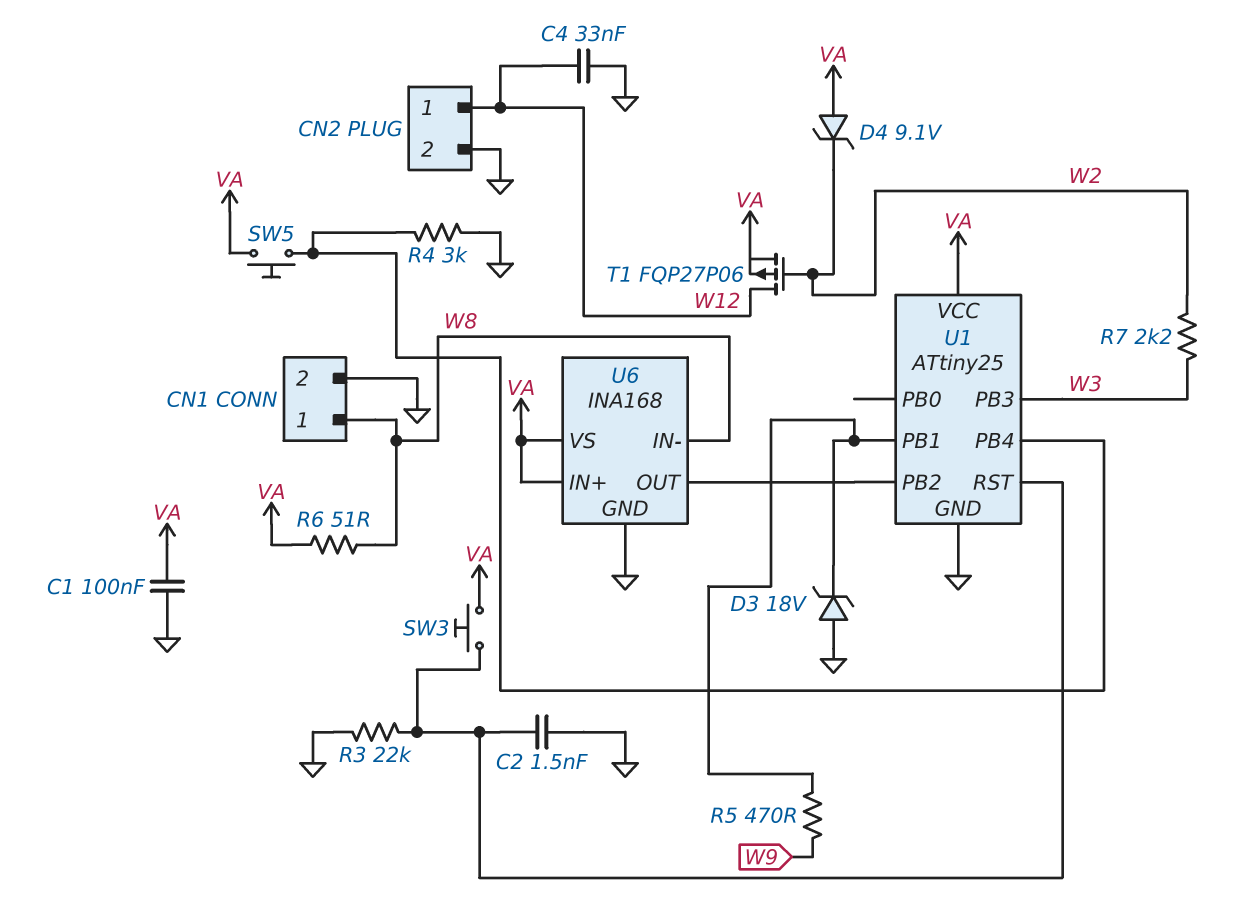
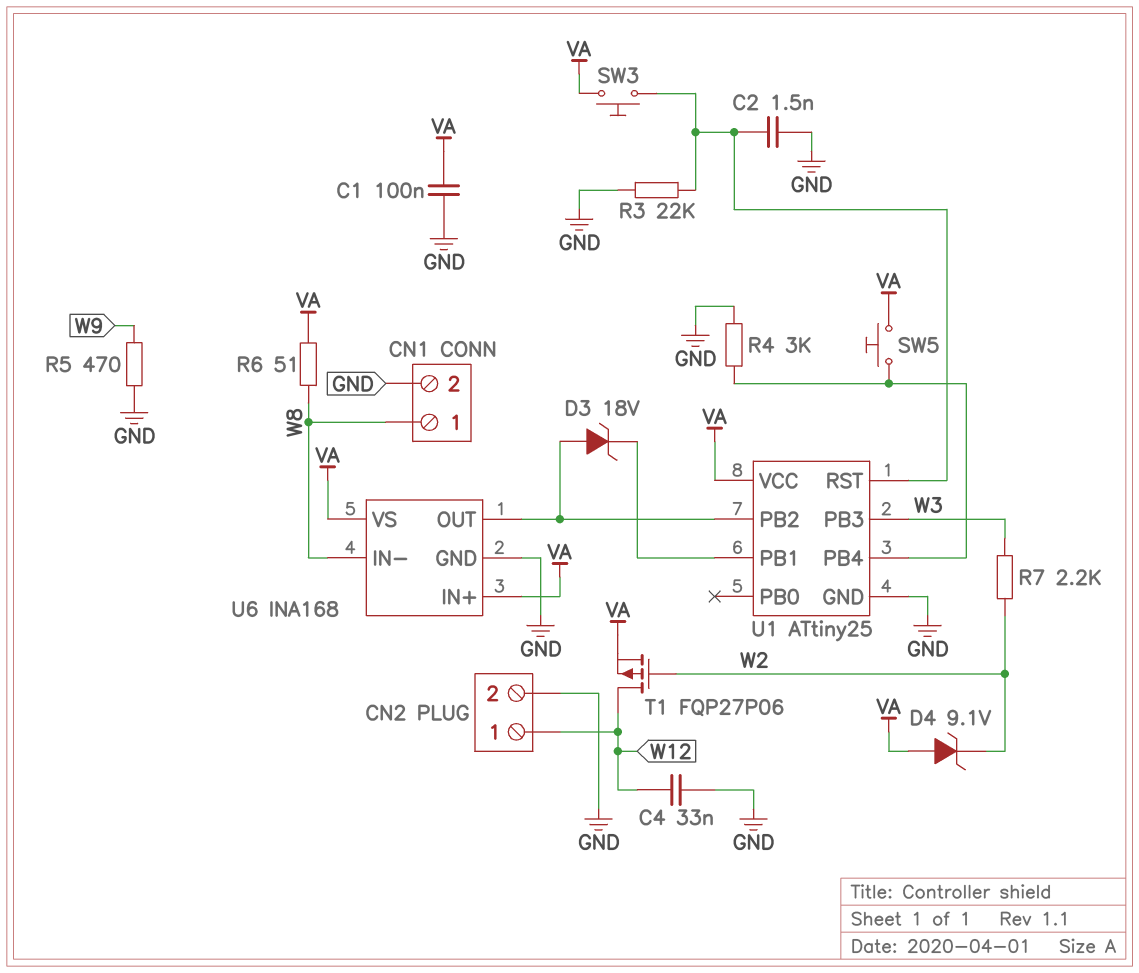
D3: zener 18V (A GND, K U1/PB1) -> zener 18V (A U1/PB2, K U1/PB1)
R5: 470 (U1/PB1, W9) -> 470 (GND, W9)

